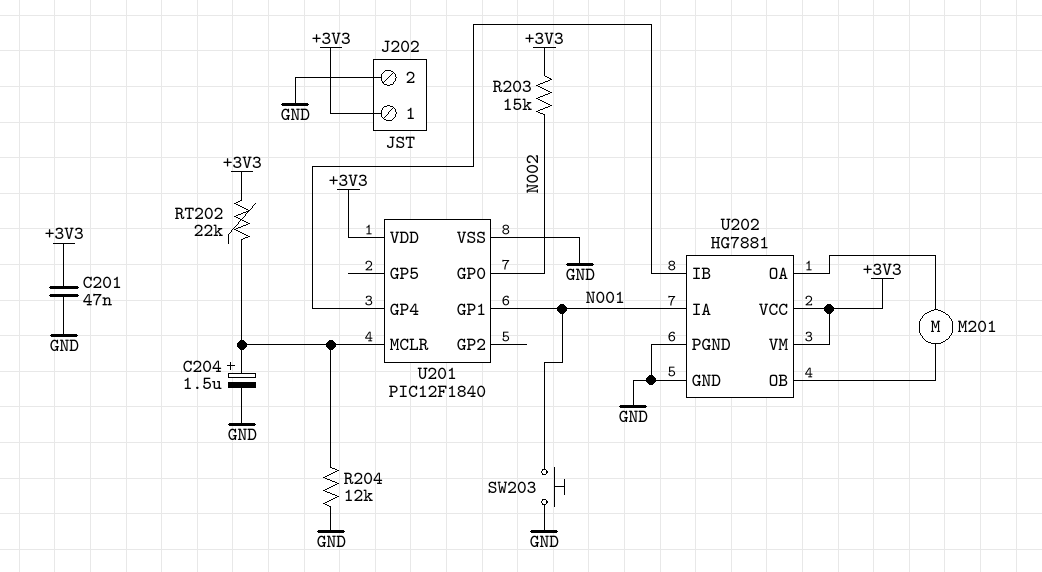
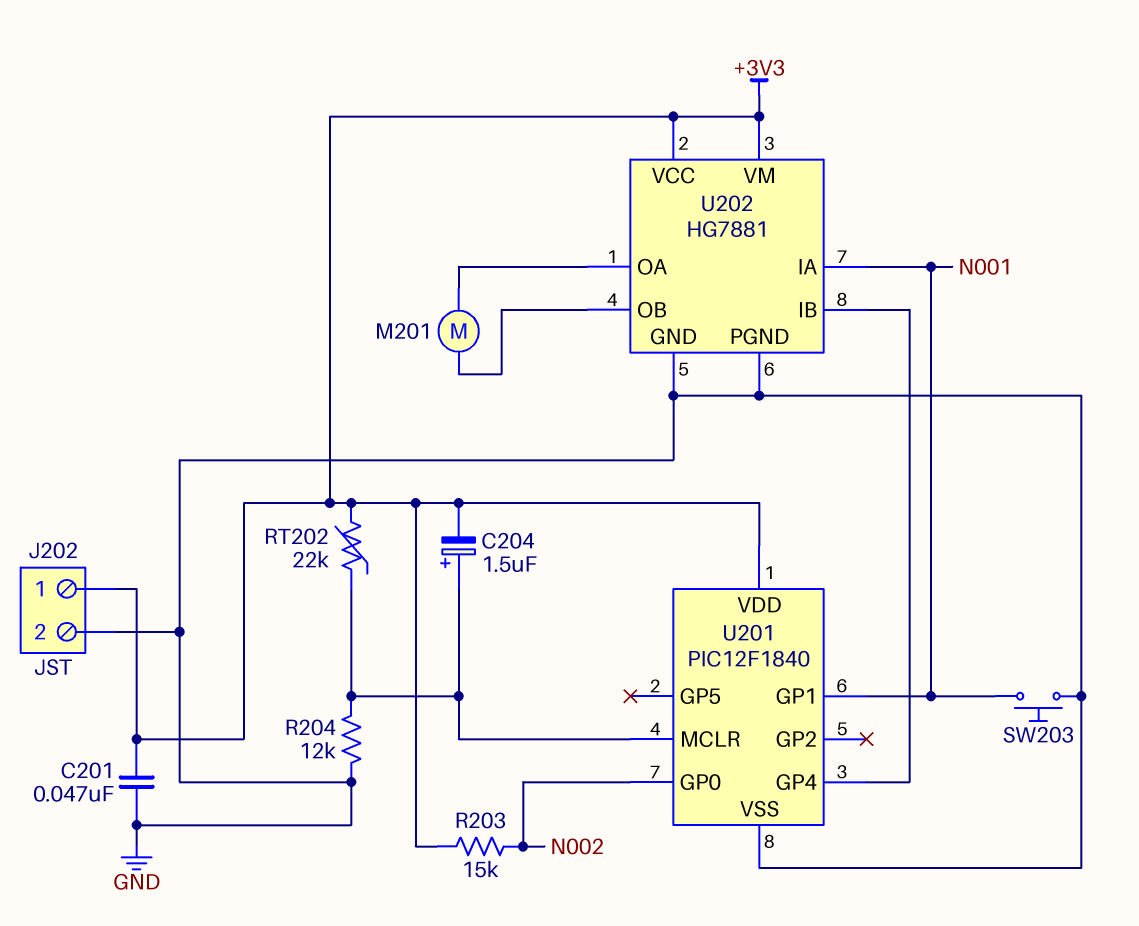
C204: 1.5uF (plus U201/MCLR, minus GND) -> 1.5uF (plus U201/MCLR, minus +3V3)

